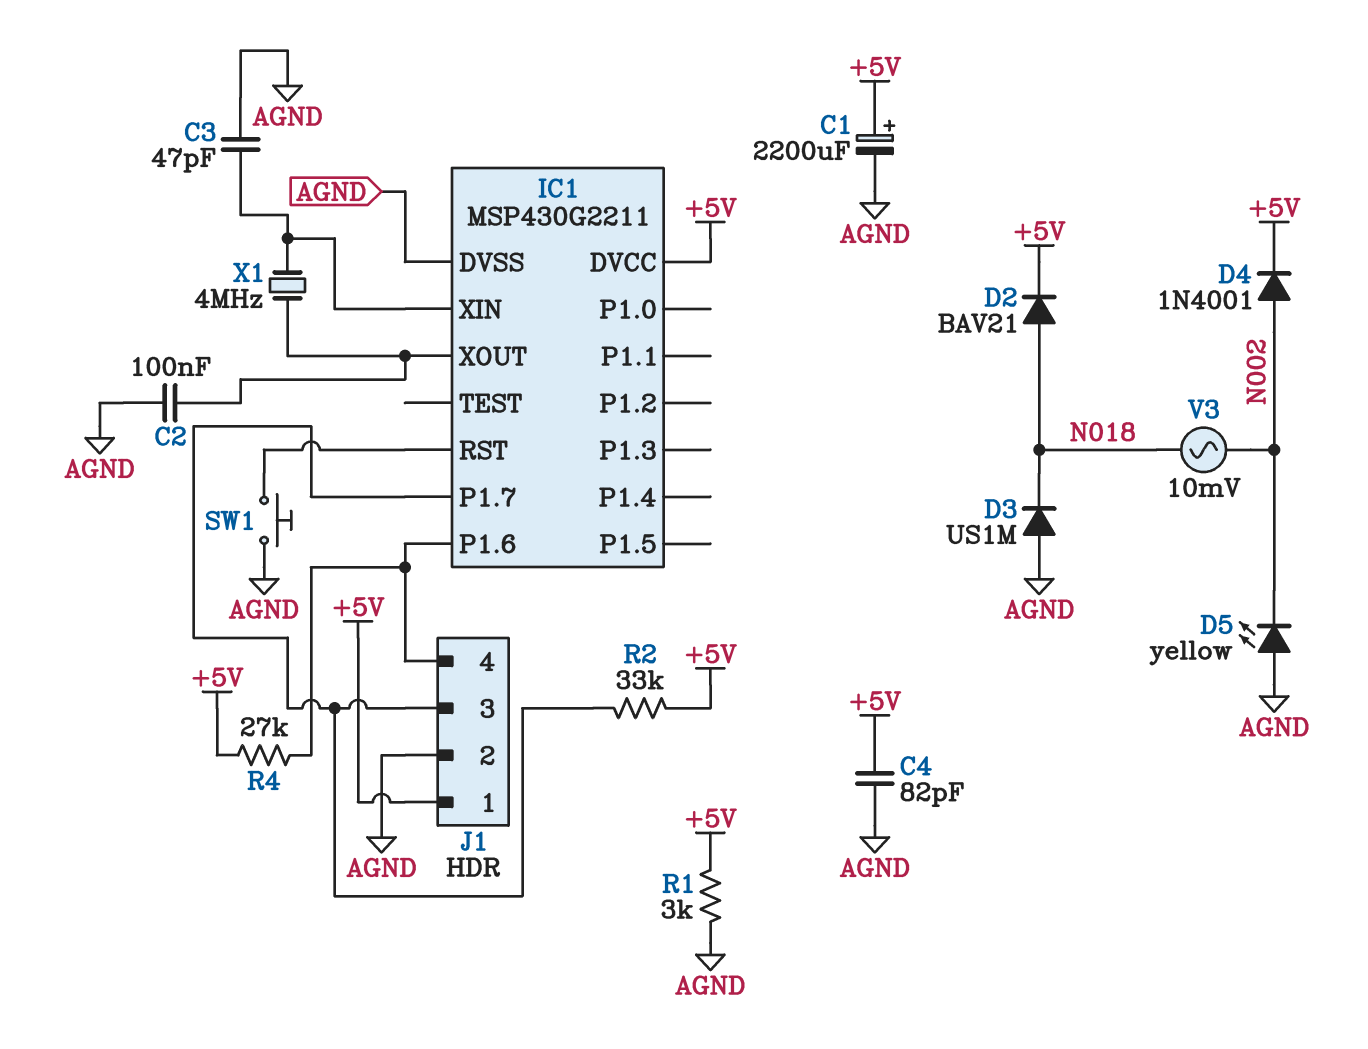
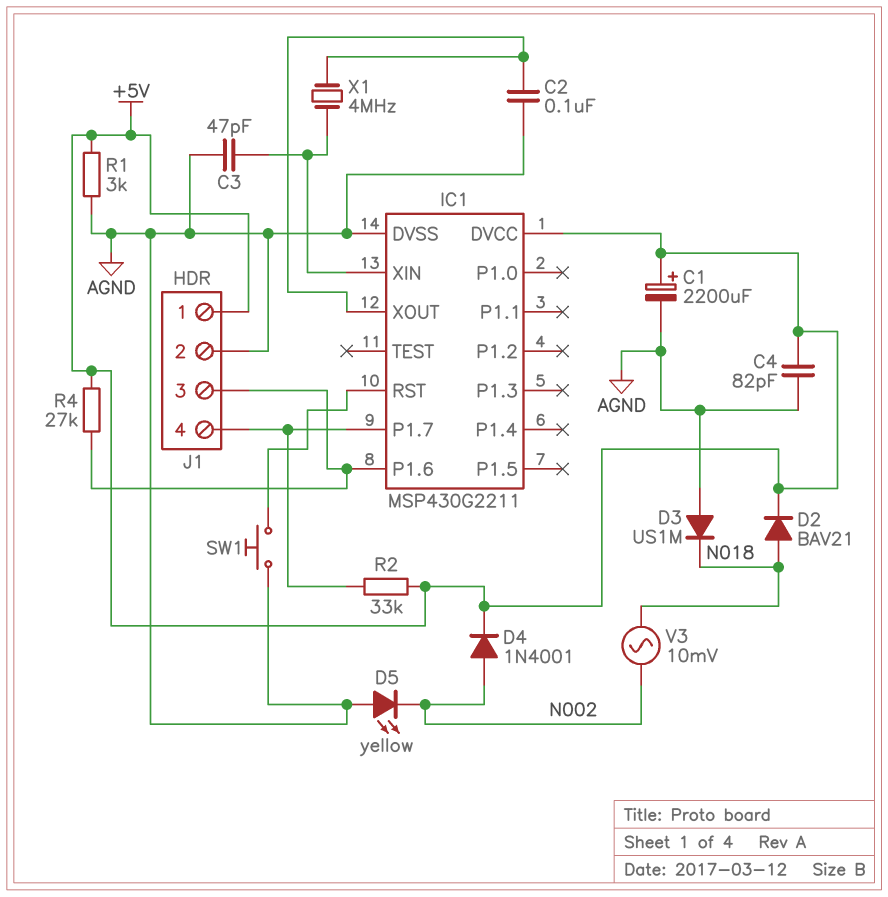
J1 pin 3: IC1/P1.7 -> IC1/P1.6
J1 pin 4: IC1/P1.6 -> IC1/P1.7

